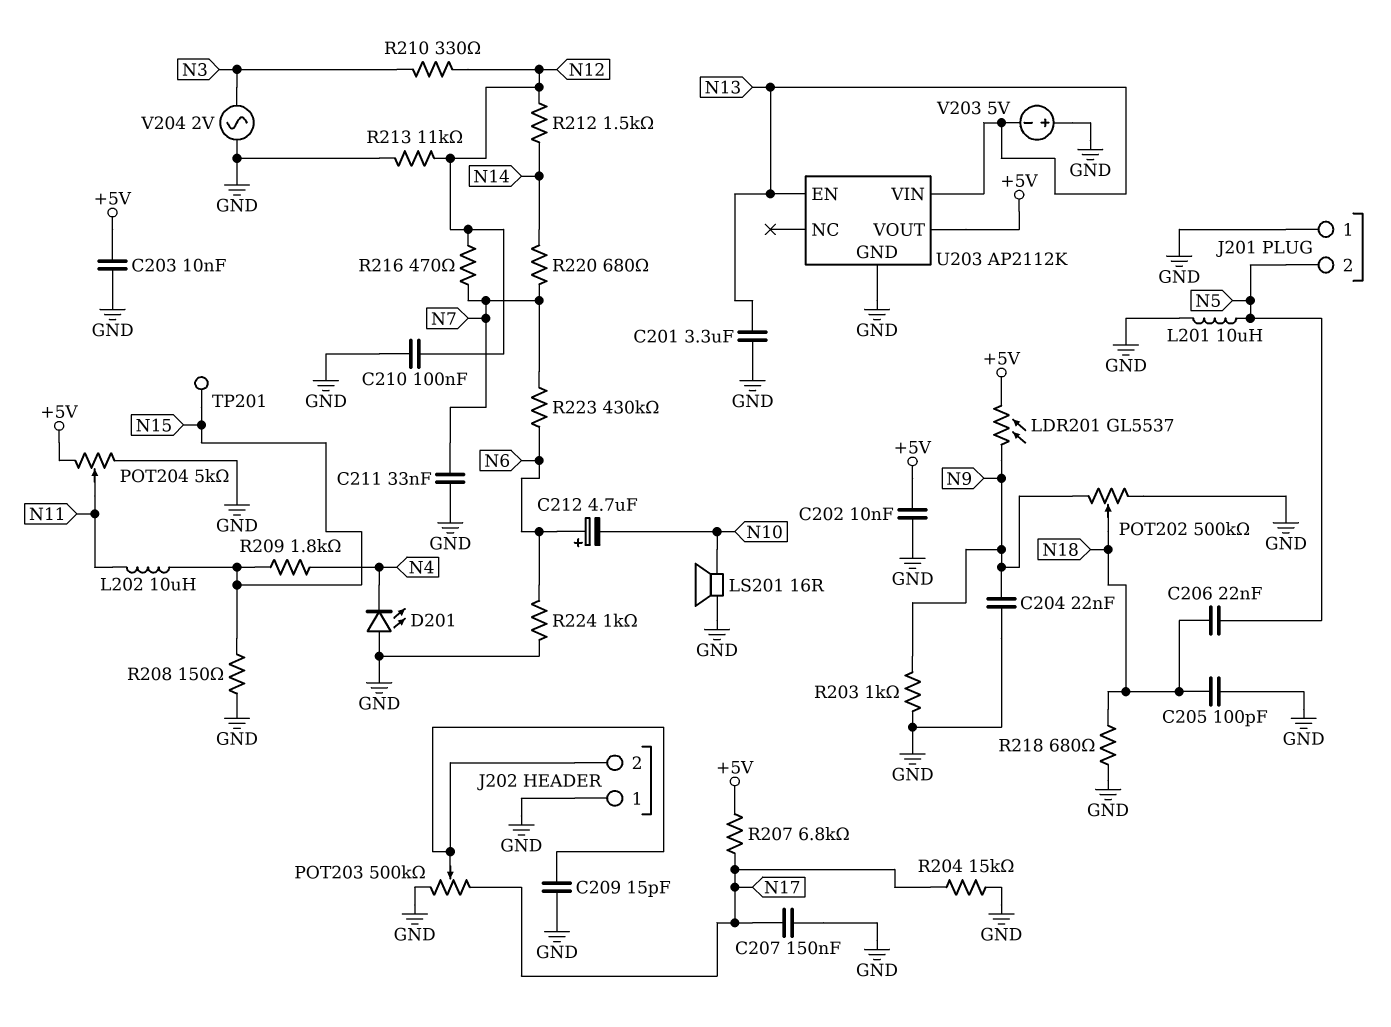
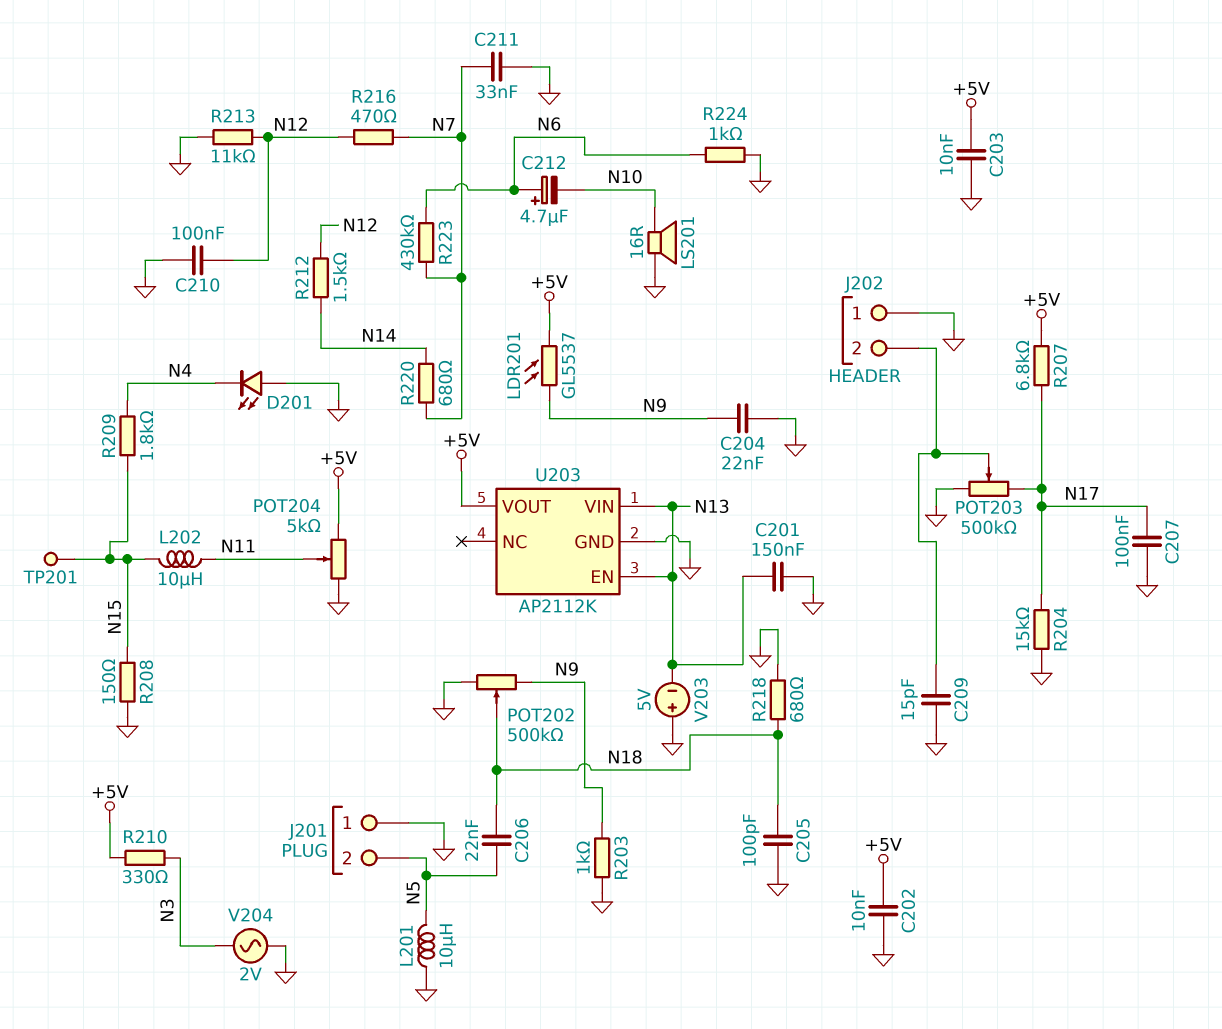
C201: 3.3uF (GND, N13) -> 150nF (GND, N13)
C207: 150nF (GND, N17) -> 100nF (GND, N17)
R210: 330 (N3, N12) -> 330 (+5V, N3)

